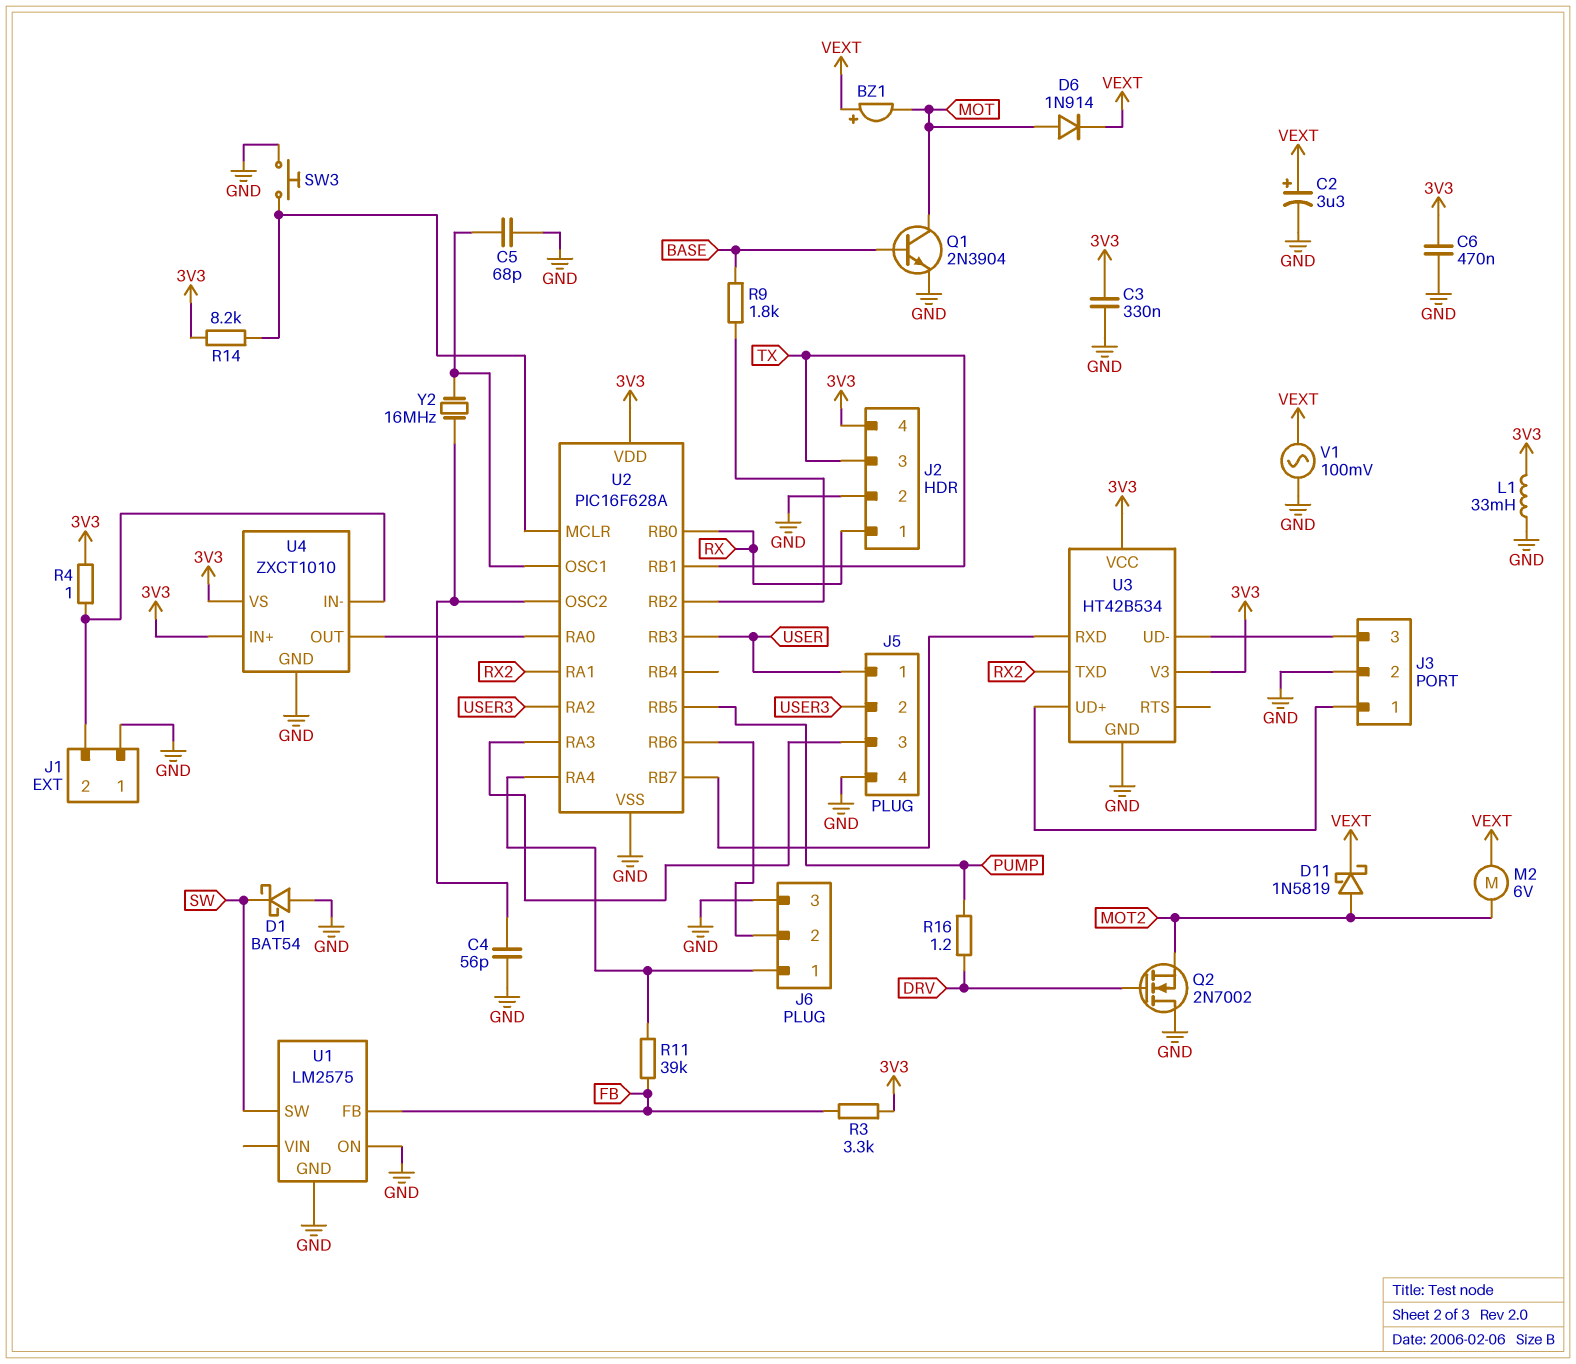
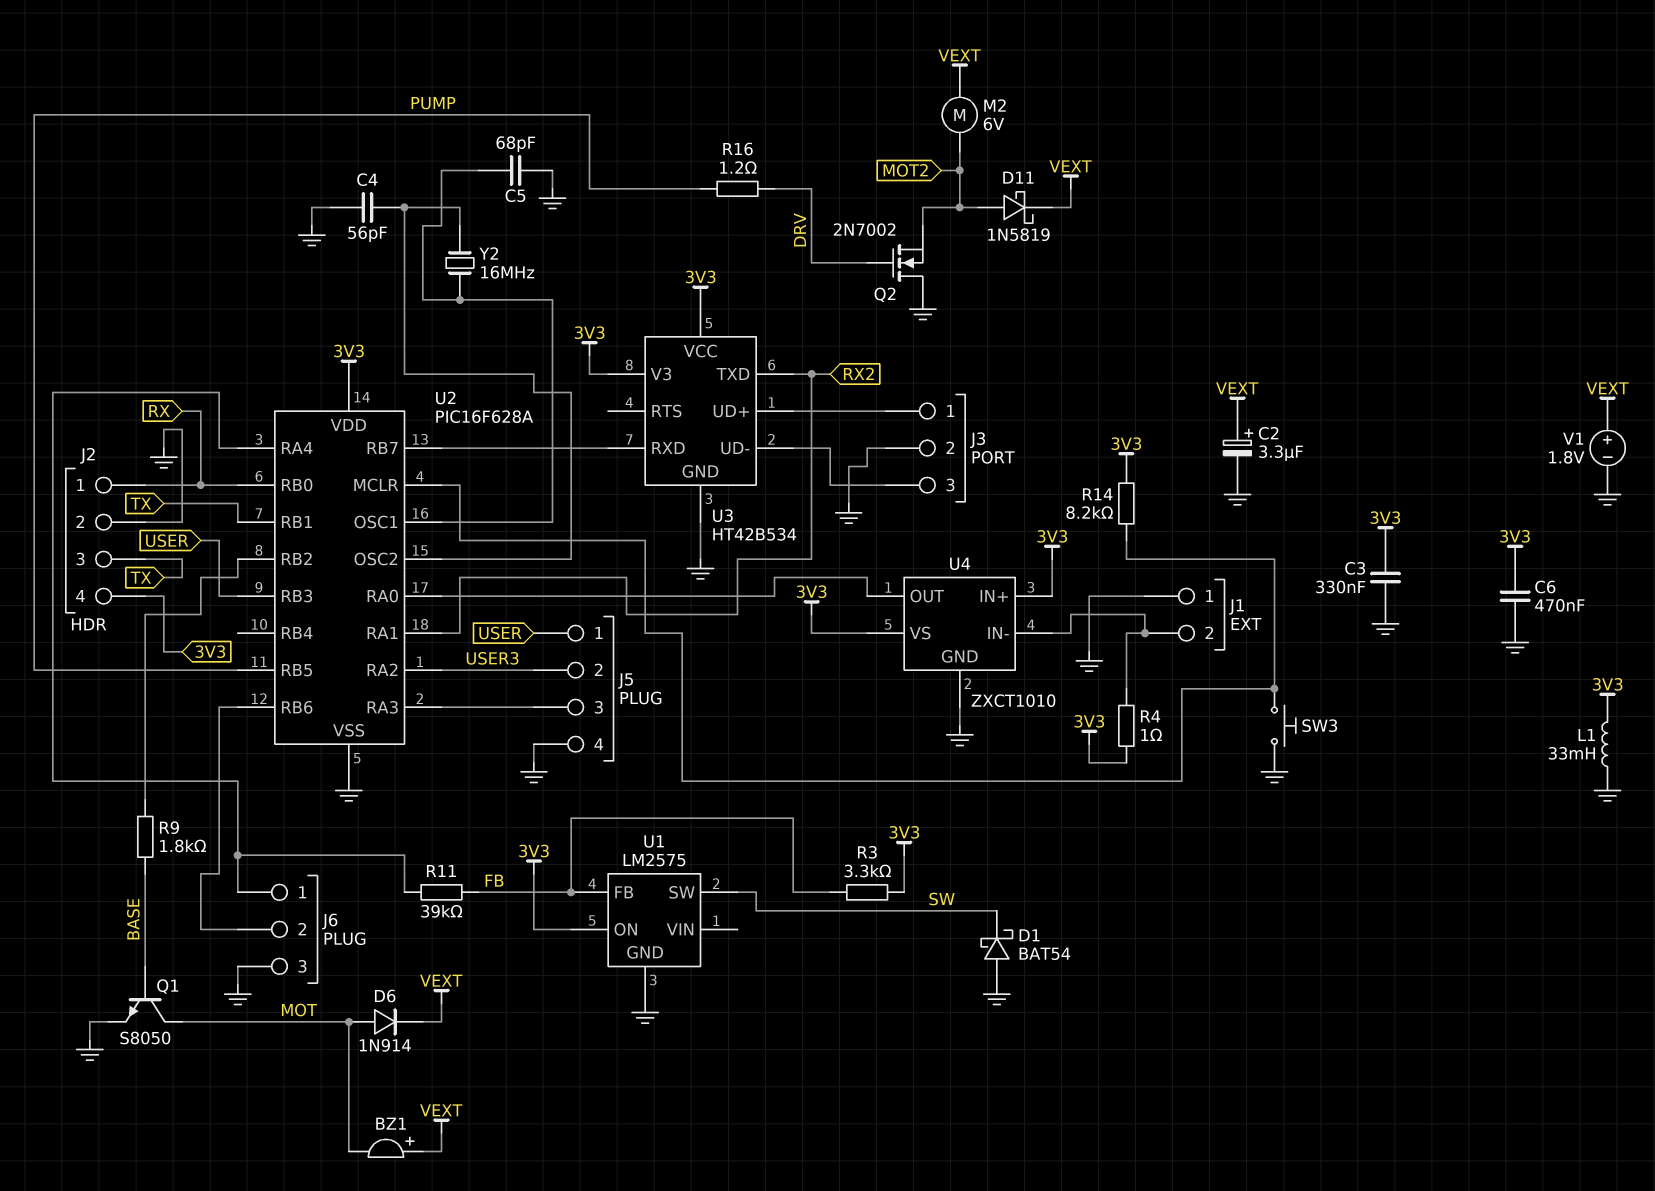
Q1: NPN 2N3904 (B BASE, C MOT, E GND) -> NPN S8050 (B BASE, C MOT, E GND)
U1 pin ON: GND -> 3V3
V1: AC 100mV (GND, VEXT) -> 1.8V (plus VEXT, minus GND)

